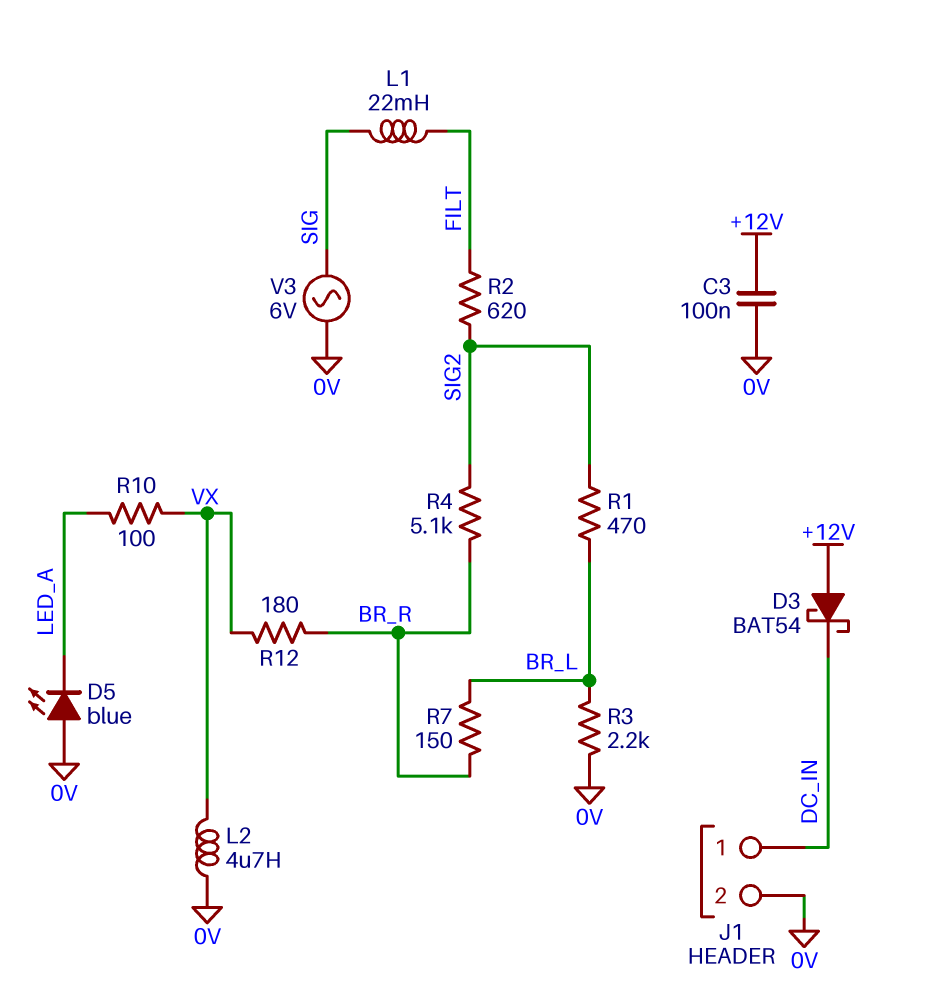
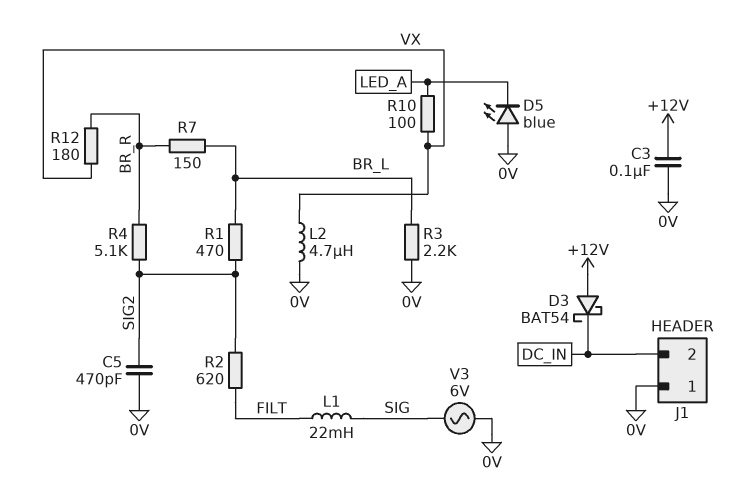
C5: none -> 470pF (0V, SIG2)
J1 pin 1: DC_IN -> 0V
J1 pin 2: 0V -> DC_IN

